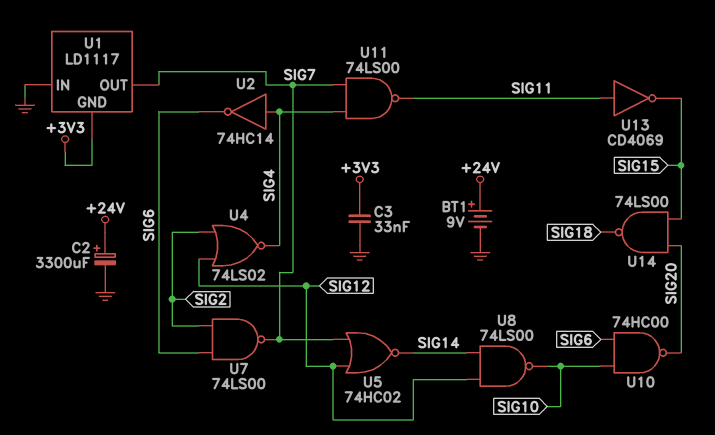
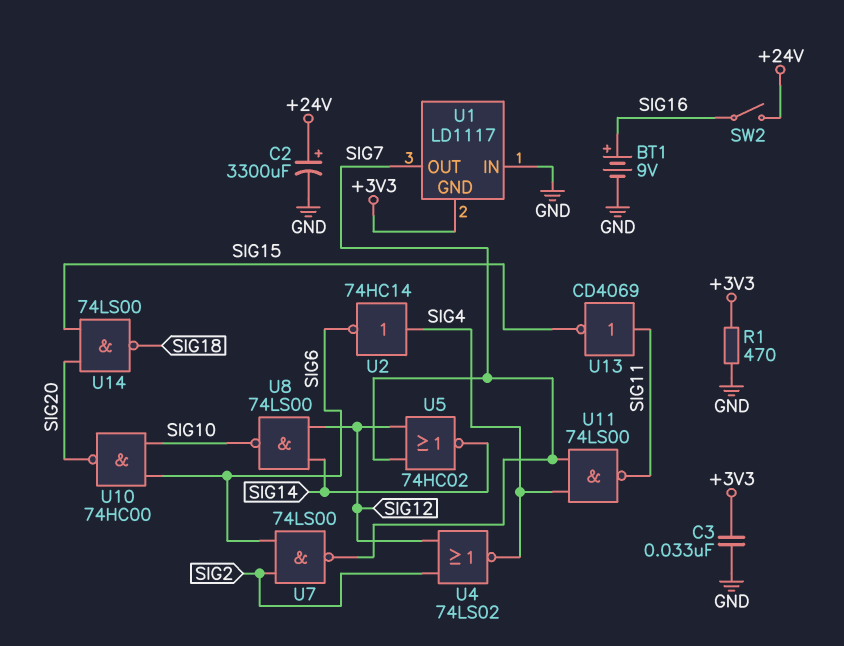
BT1: 9V (plus +24V, minus GND) -> 9V (plus SIG16, minus GND)
R1: none -> 470 (+3V3, GND)
SW2: none -> switch (+24V, SIG16)

